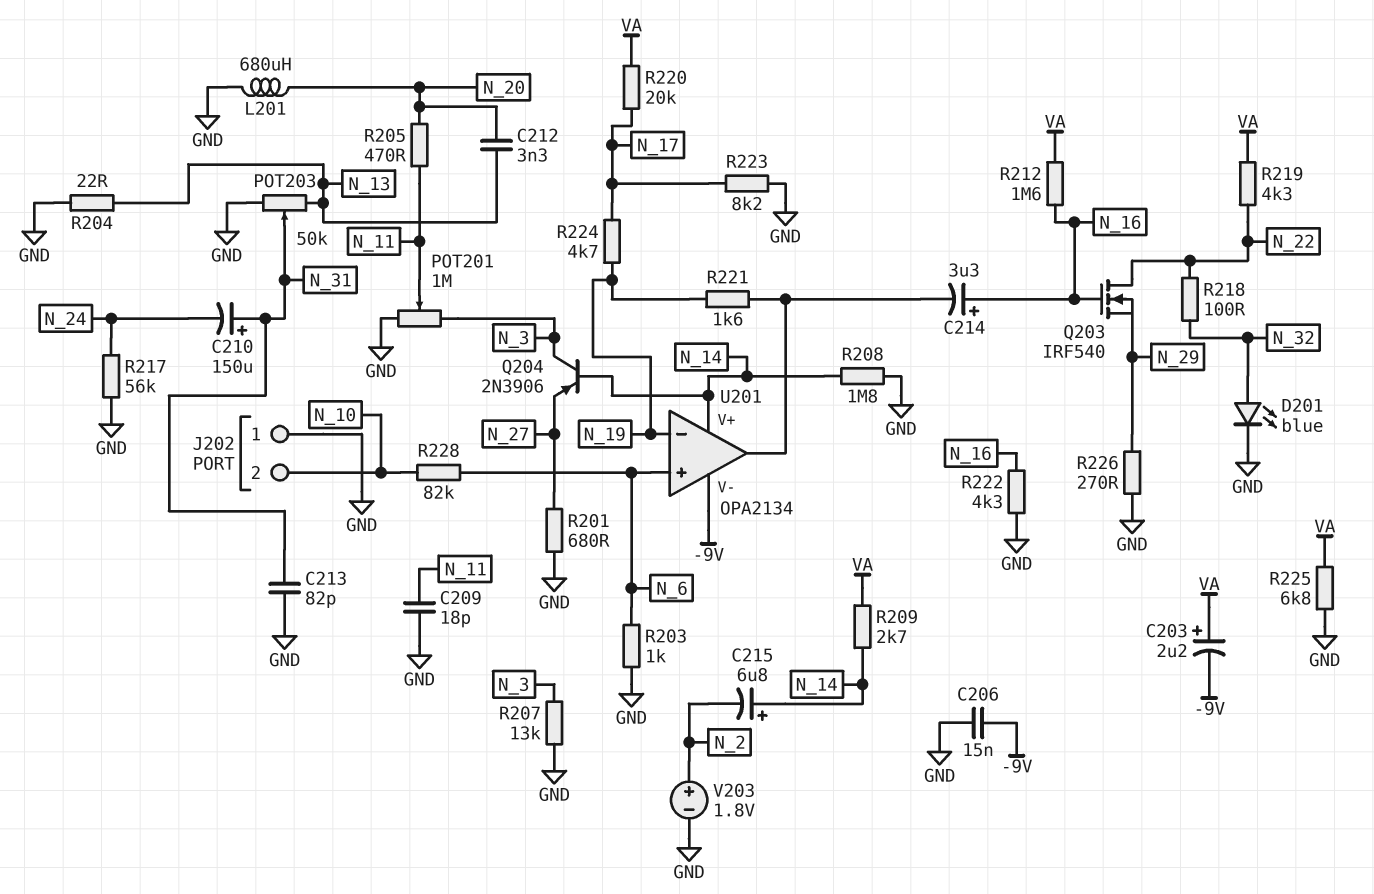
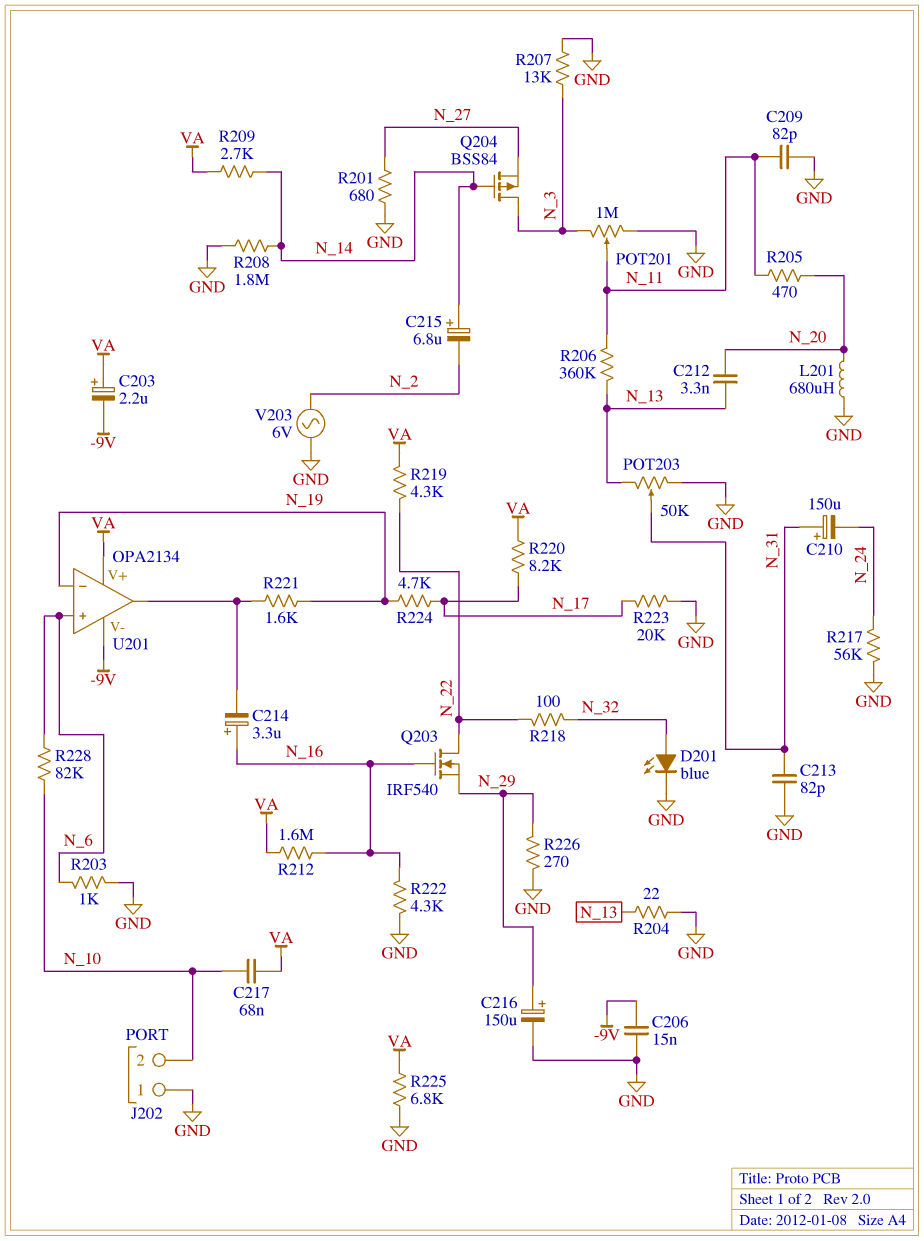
C209: 18pF (GND, N_11) -> 82pF (GND, N_11)
C216: none -> 150uF (plus N_29, minus GND)
C217: none -> 68nF (N_10, VA)
Q204: PNP 2N3906 (B N_14, C N_3, E N_27) -> PMOS BSS84 (G N_14, D N_3, S N_27)
R206: none -> 360k (N_11, N_13)
R220: 20k (N_17, VA) -> 8.2k (N_17, VA)
R223: 8.2k (GND, N_17) -> 20k (GND, N_17)
U201 pin V+: N_14 -> VA
V203: 1.8V (plus N_2, minus GND) -> AC 6V (GND, N_2)

